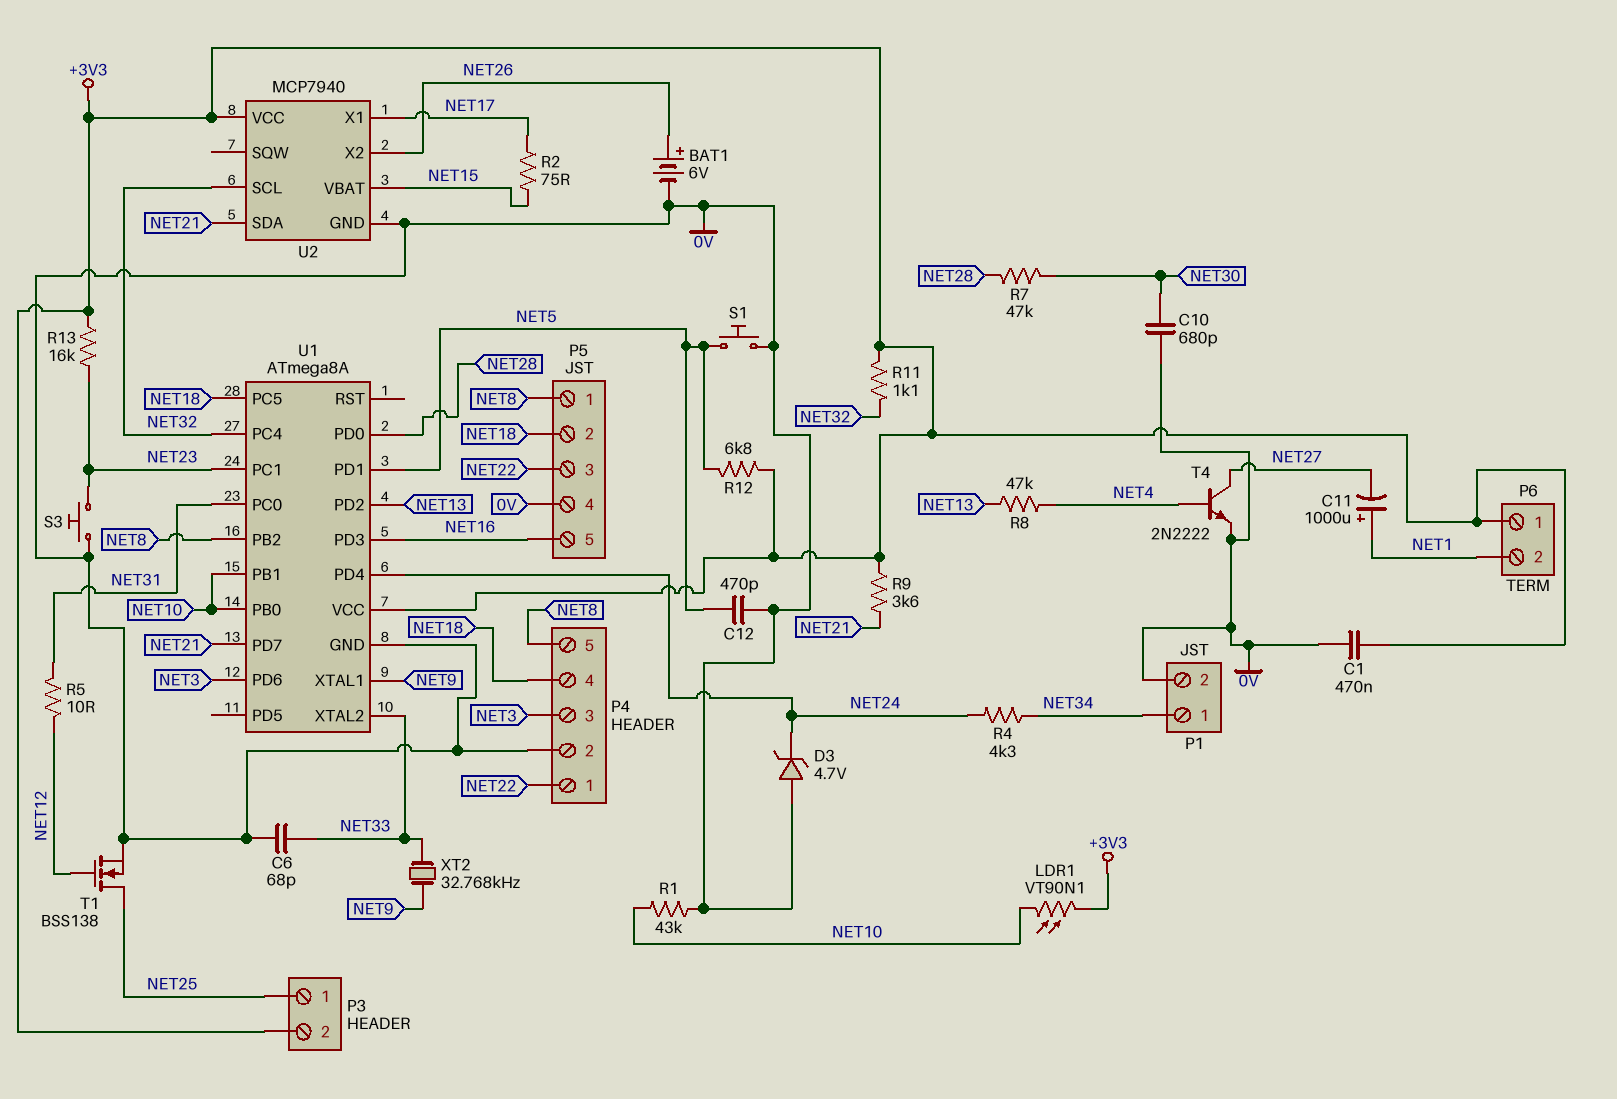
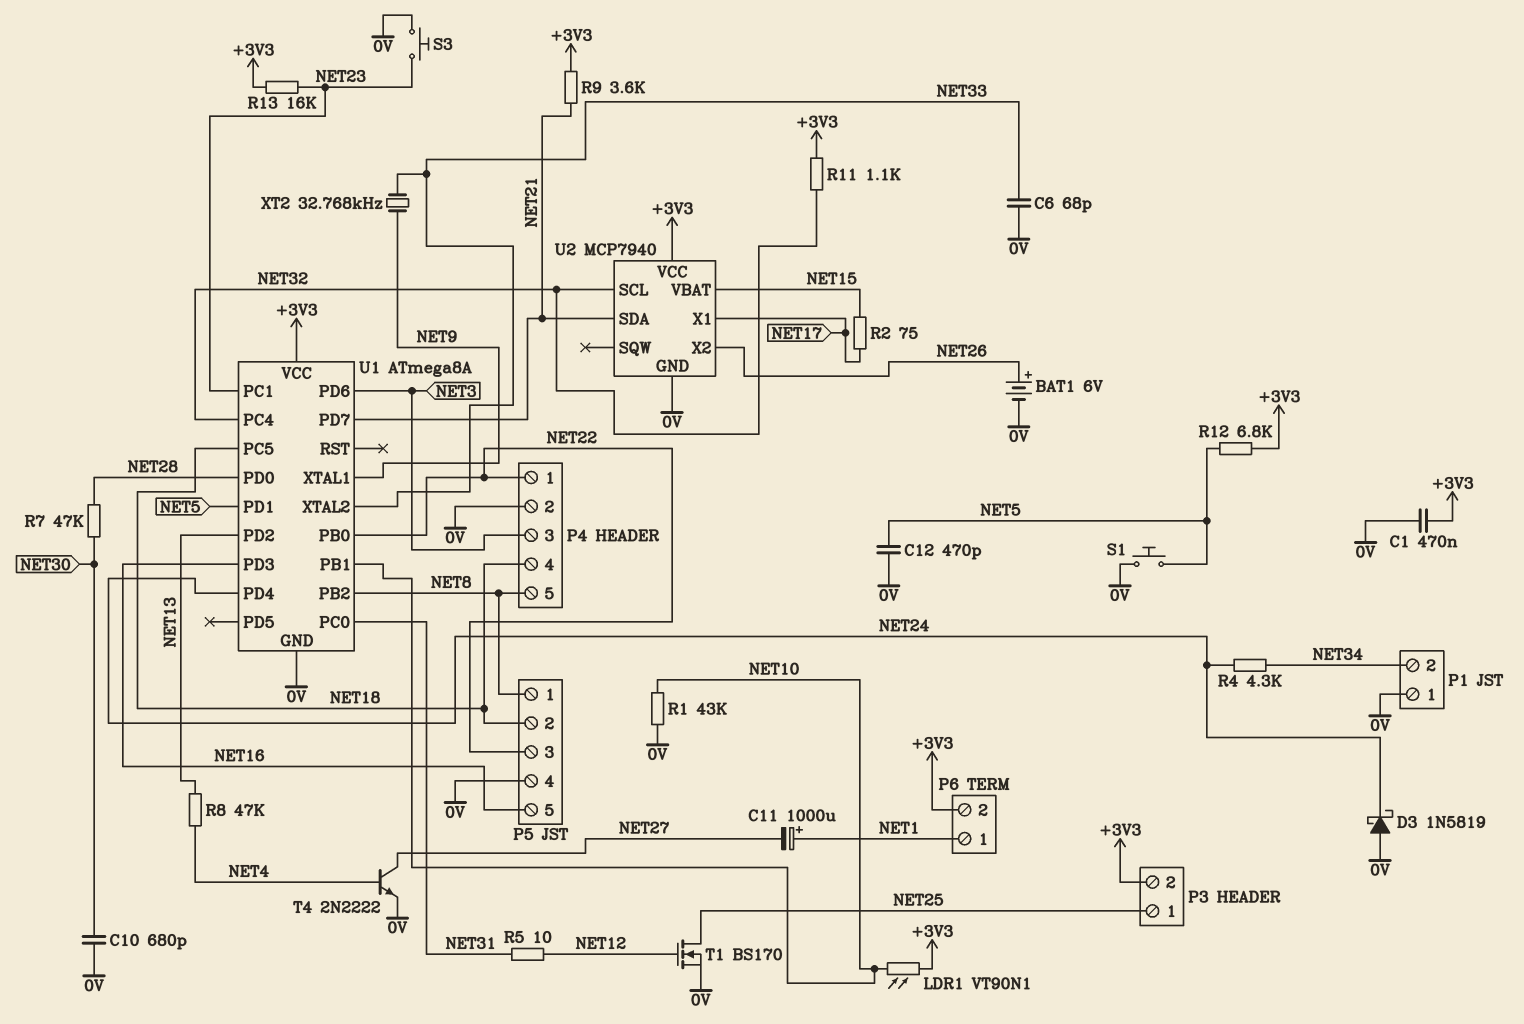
D3: zener 4.7V (A 0V, K NET24) -> schottky 1N5819 (A 0V, K NET24)
P1 pin 1: NET34 -> 0V
P1 pin 2: 0V -> NET34
P6 pin 1: +3V3 -> NET1
P6 pin 2: NET1 -> +3V3
T1: NMOS BSS138 (G NET12, D NET25, S 0V) -> NMOS BS170 (G NET12, D NET25, S 0V)
U1 pin PB0: NET10 -> NET22

